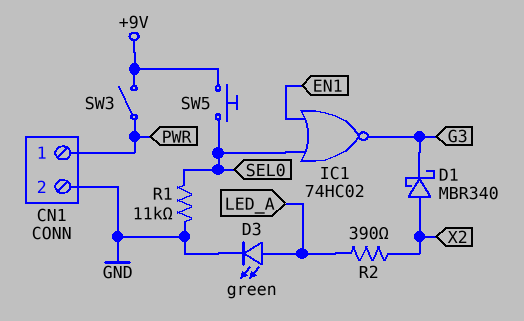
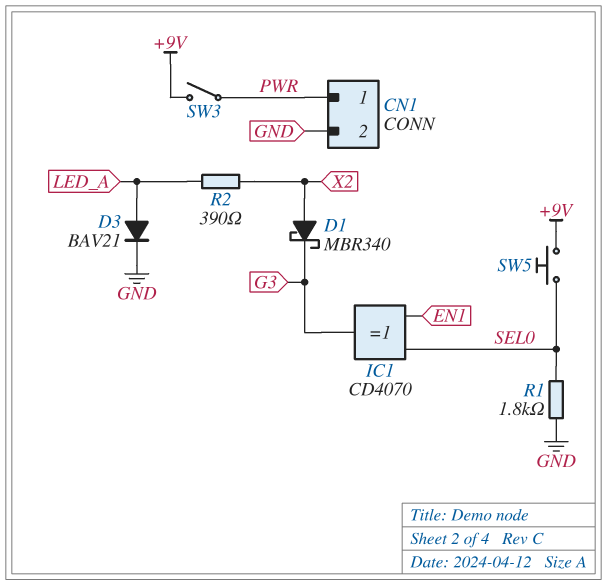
D3: LED green (A LED_A, K GND) -> diode BAV21 (A LED_A, K GND)
IC1: NOR 74HC02 (in EN1, in SEL0, out G3) -> XOR CD4070 (in EN1, in SEL0, out G3)
R1: 11k (GND, SEL0) -> 1.8k (GND, SEL0)

